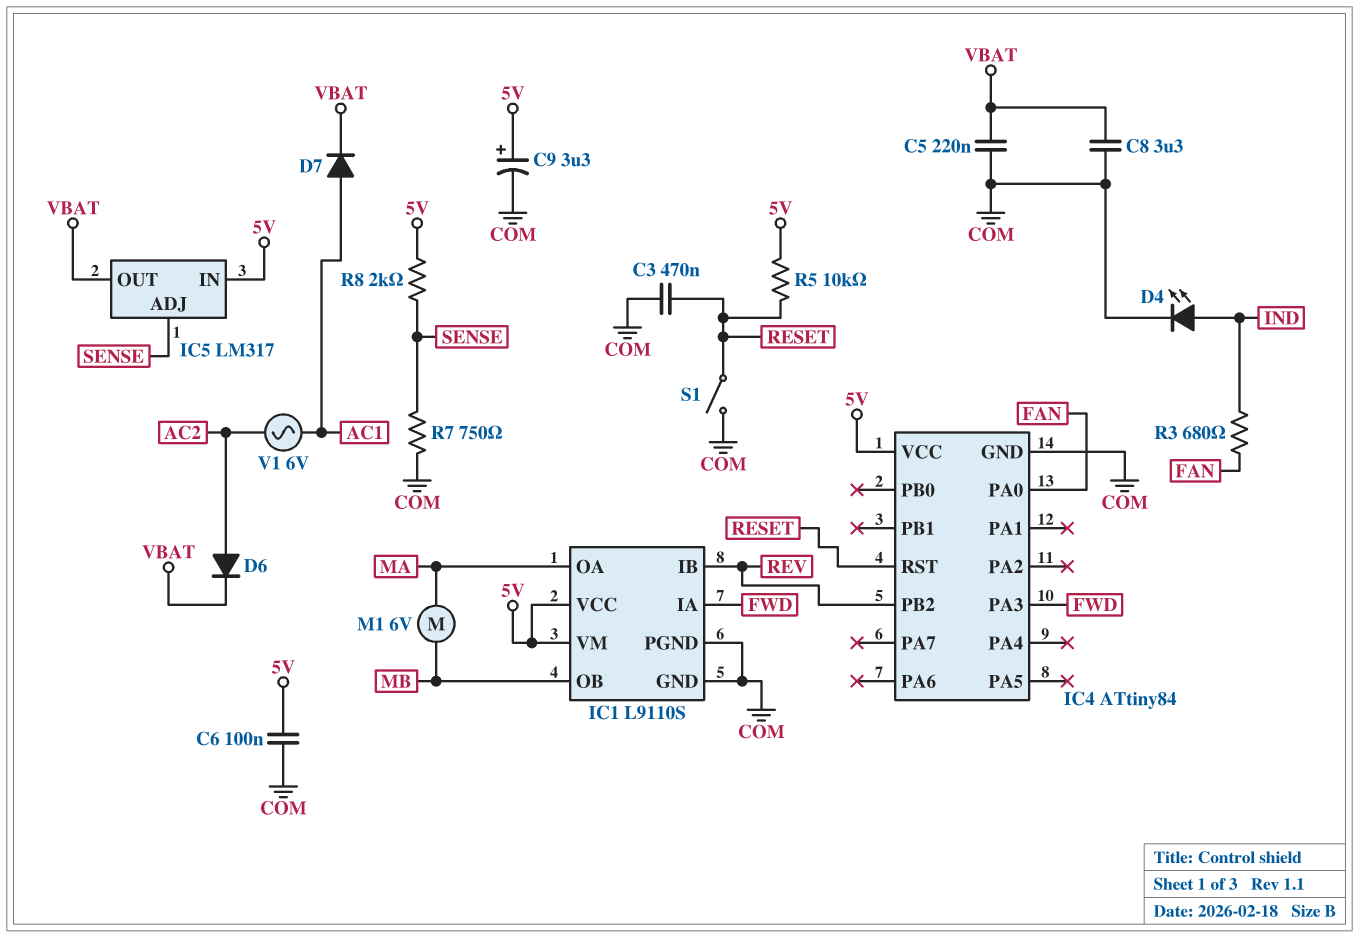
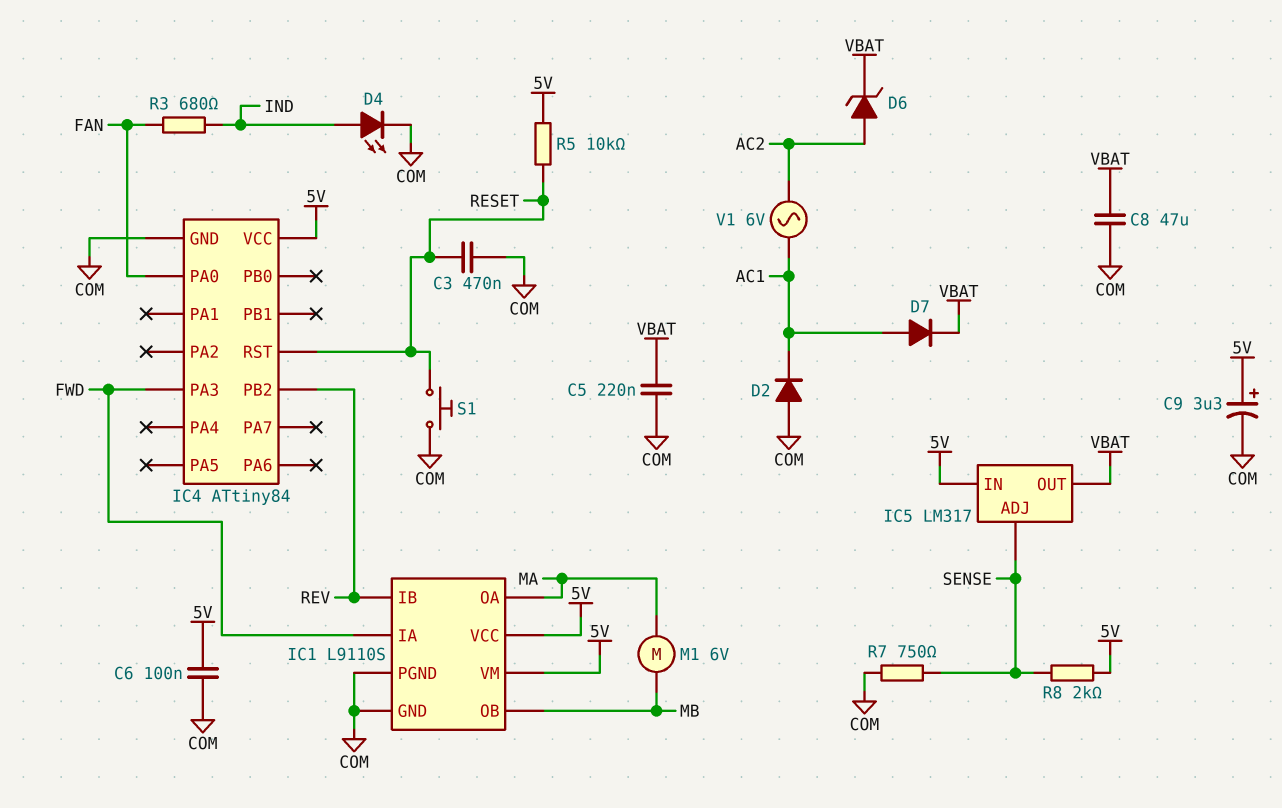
C8: 3.3uF (COM, VBAT) -> 47uF (COM, VBAT)
D2: none -> diode (A COM, K AC1)
D6: diode (A AC2, K VBAT) -> zener (A AC2, K VBAT)
S1: switch (COM, RESET) -> button (COM, RESET)

